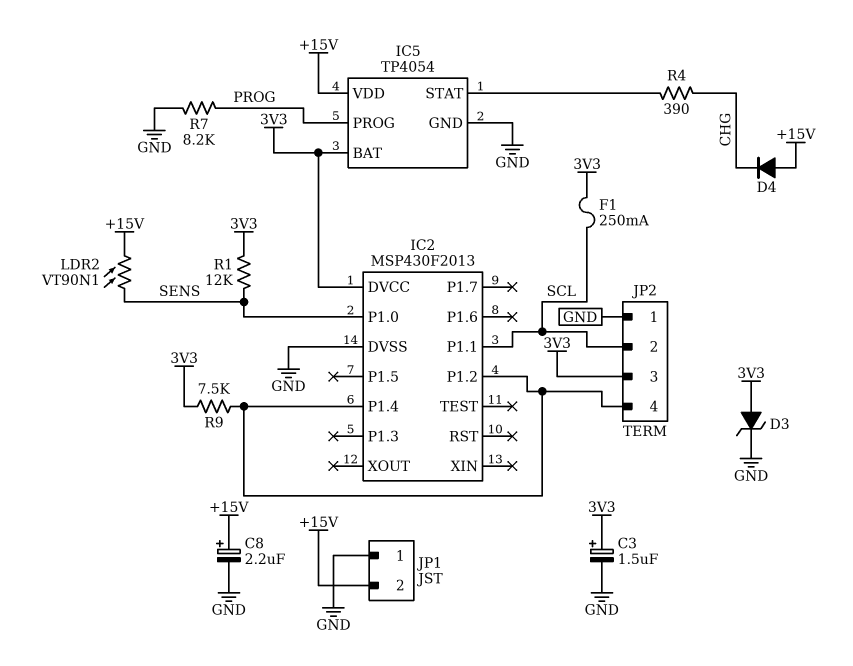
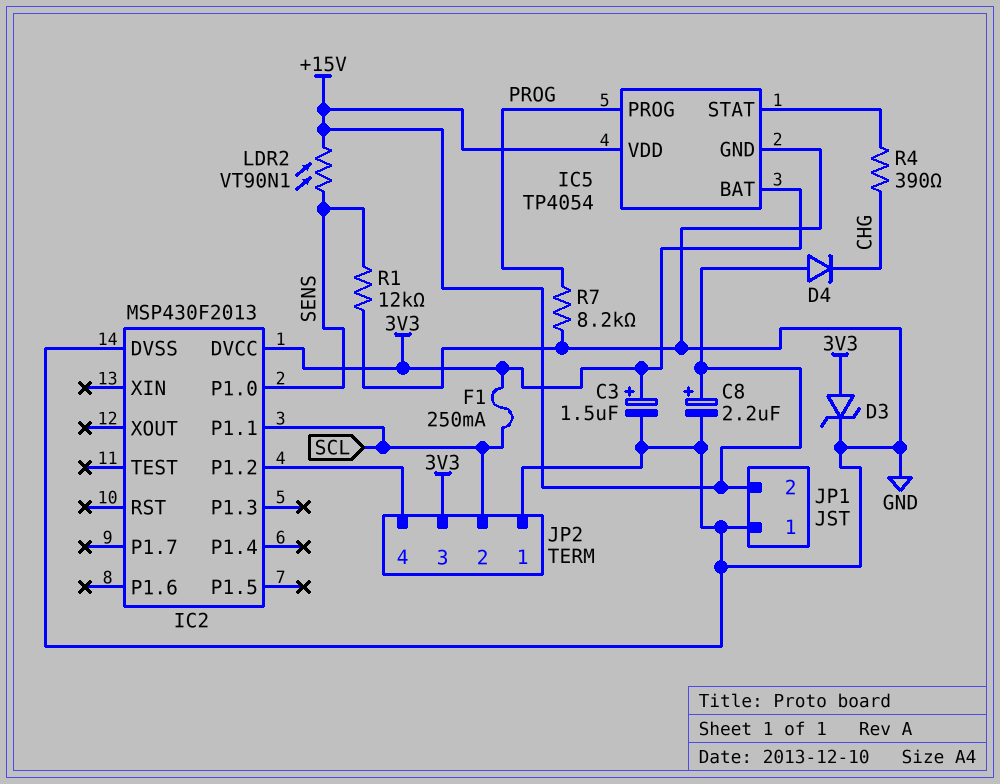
IC2 pin P1.4: IC2/P1.2 -> none
R1: 12k (3V3, SENS) -> 12k (GND, SENS)
R9: 7.5k (3V3, IC2/P1.2) -> none

